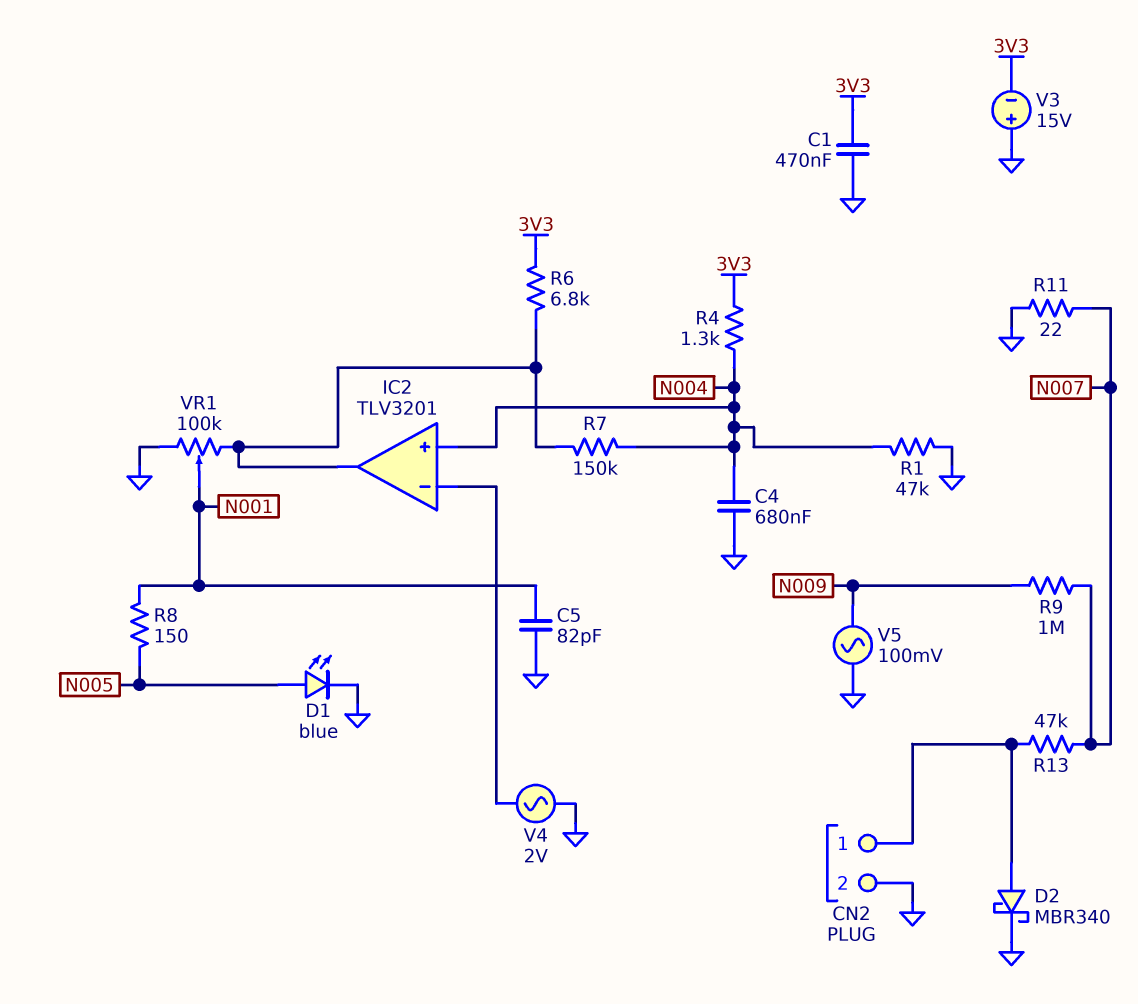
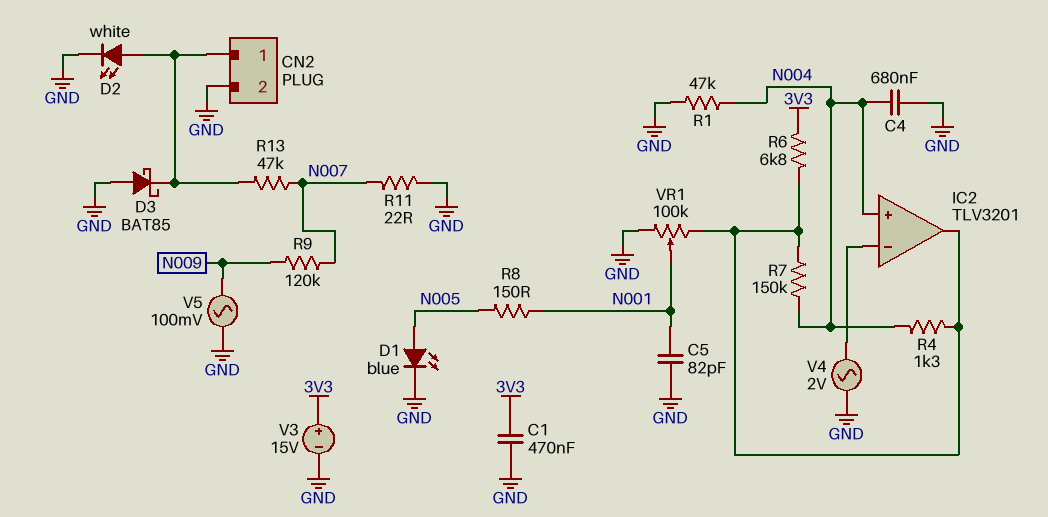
D2: schottky MBR340 (A CN2/1, K GND) -> LED white (A CN2/1, K GND)
D3: none -> schottky BAT85 (A GND, K CN2/1)
R4: 1.3k (3V3, N004) -> 1.3k (IC2/out, N004)
R9: 1M (N007, N009) -> 120k (N007, N009)
V3: 15V (plus GND, minus 3V3) -> 15V (plus 3V3, minus GND)

